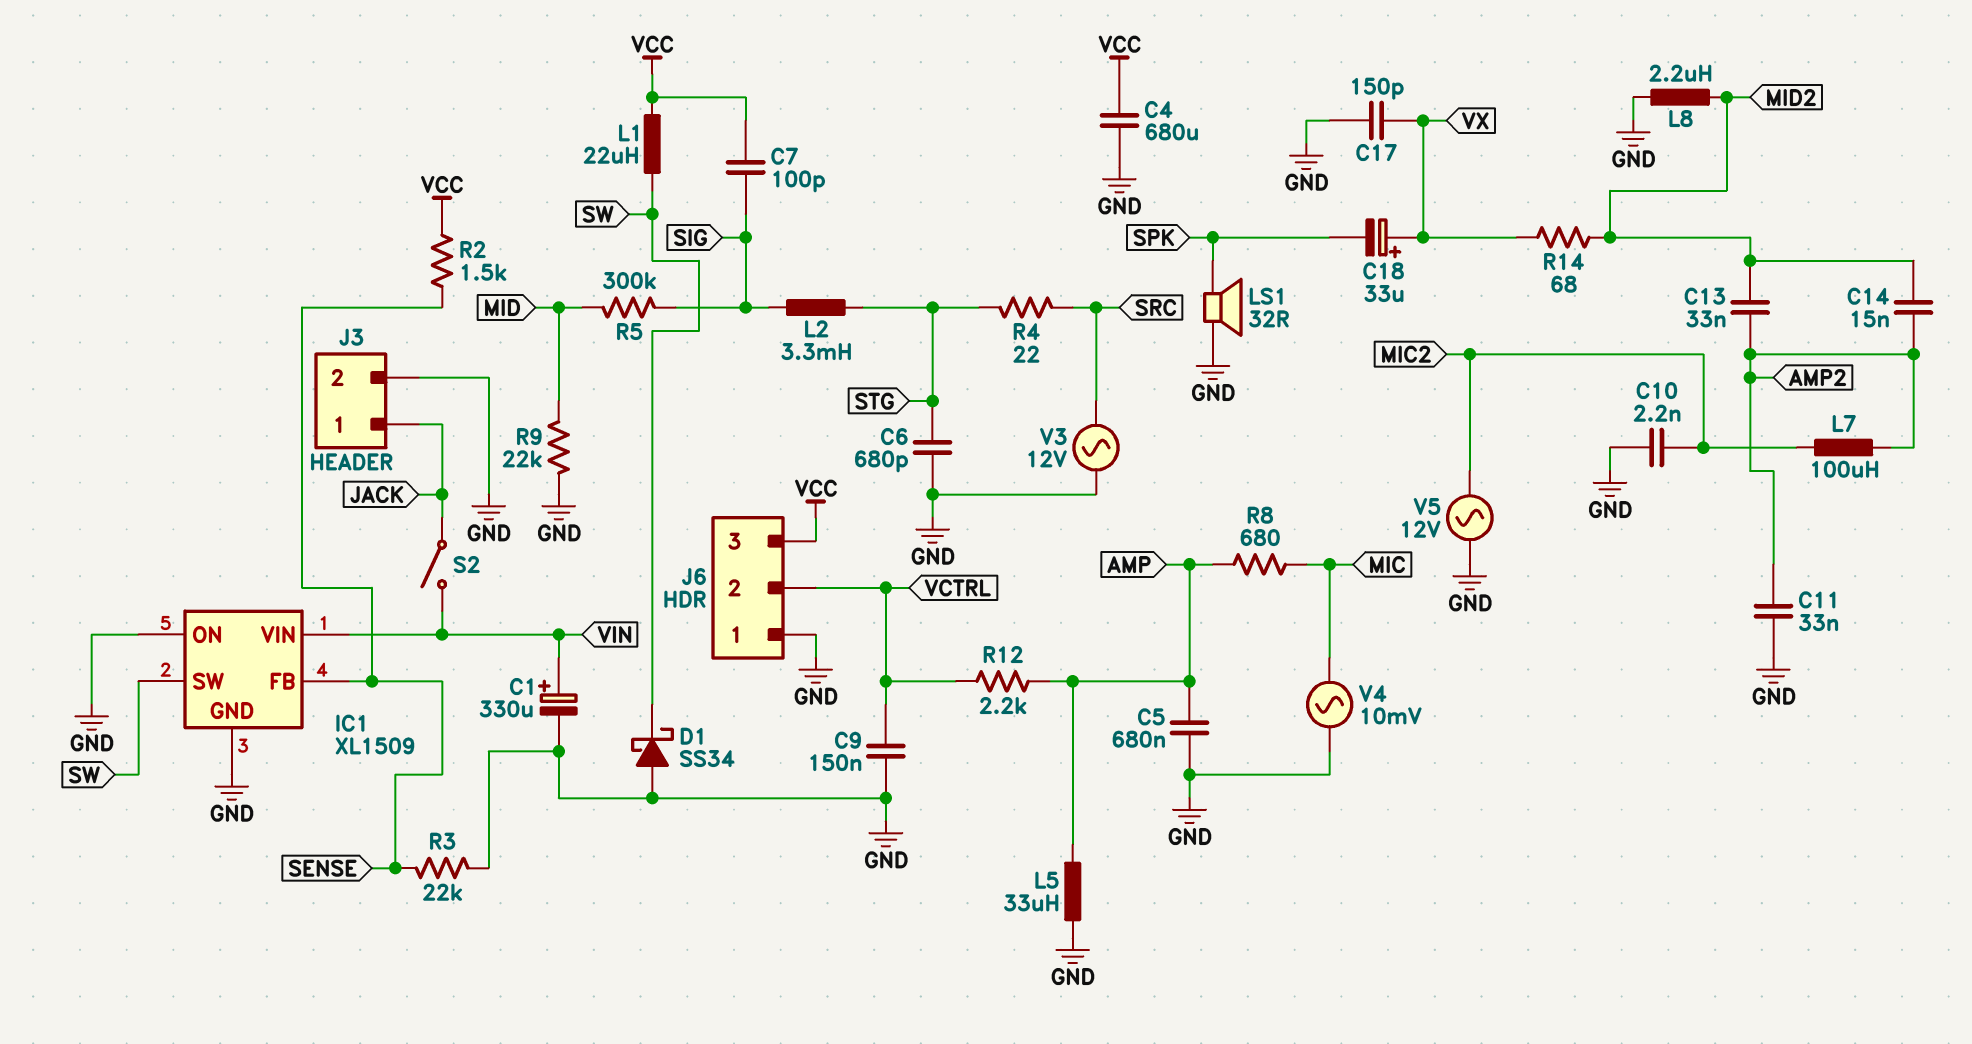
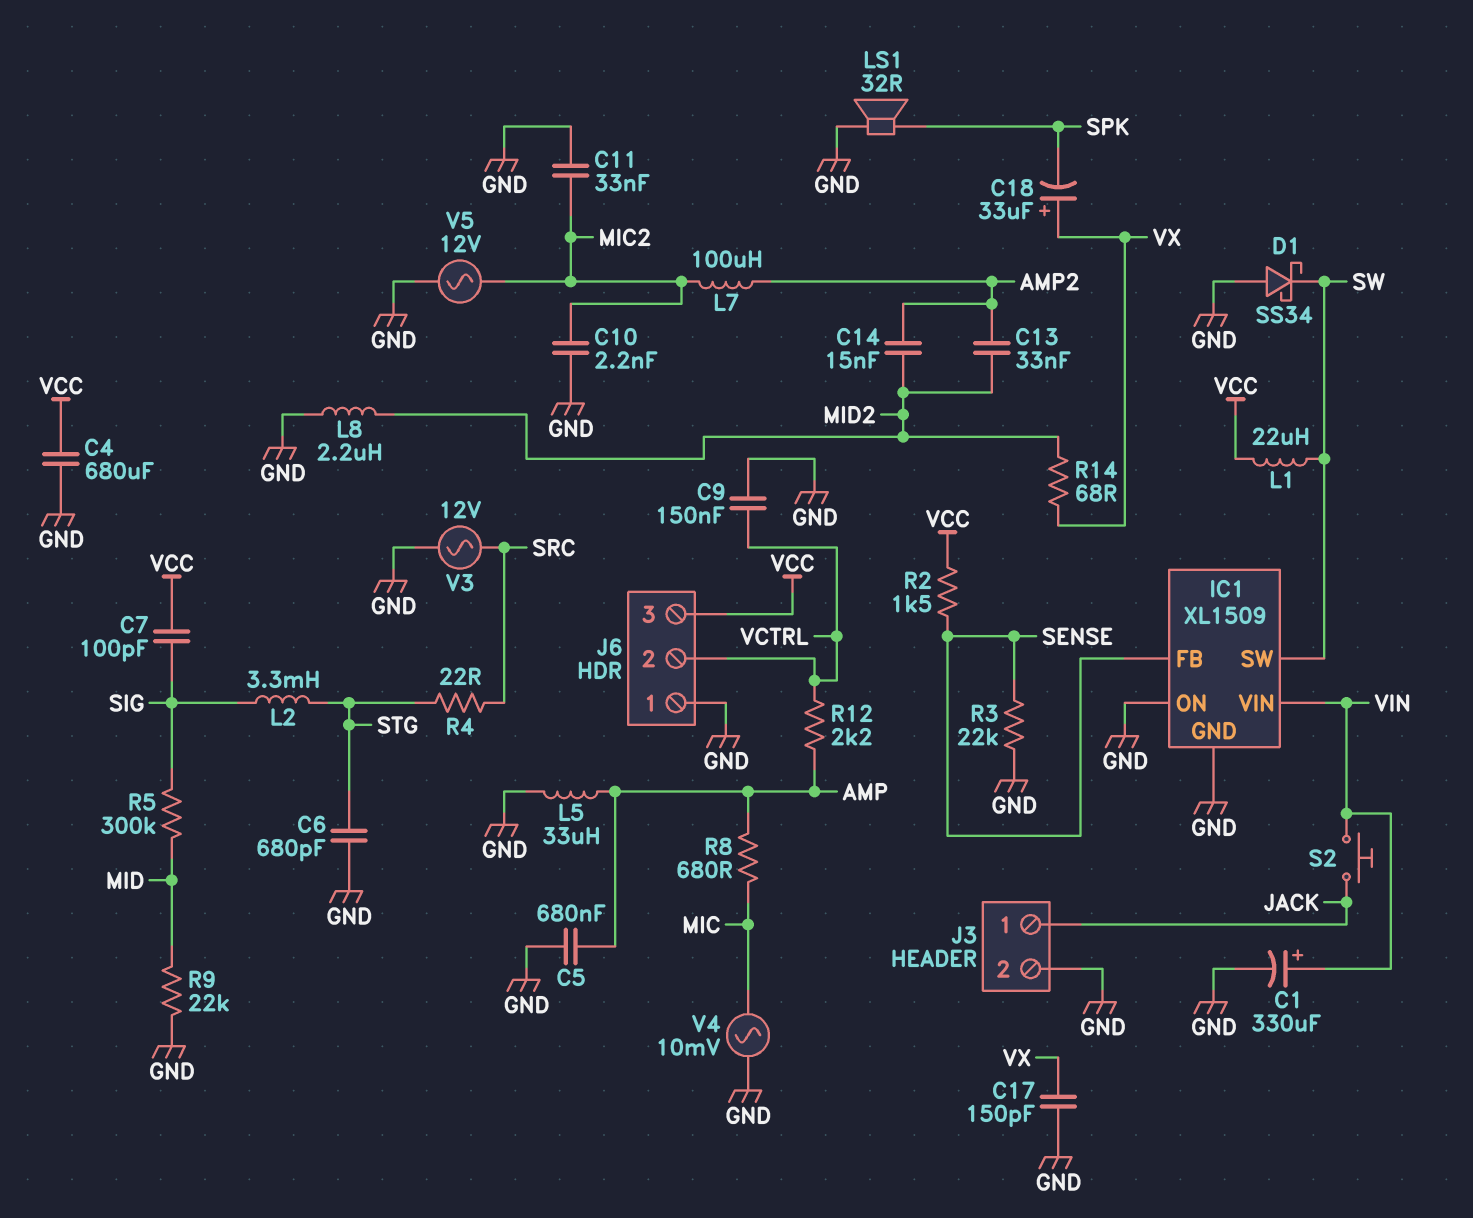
C11: 33nF (AMP2, GND) -> 33nF (GND, MIC2)
S2: switch (JACK, VIN) -> button (JACK, VIN)

